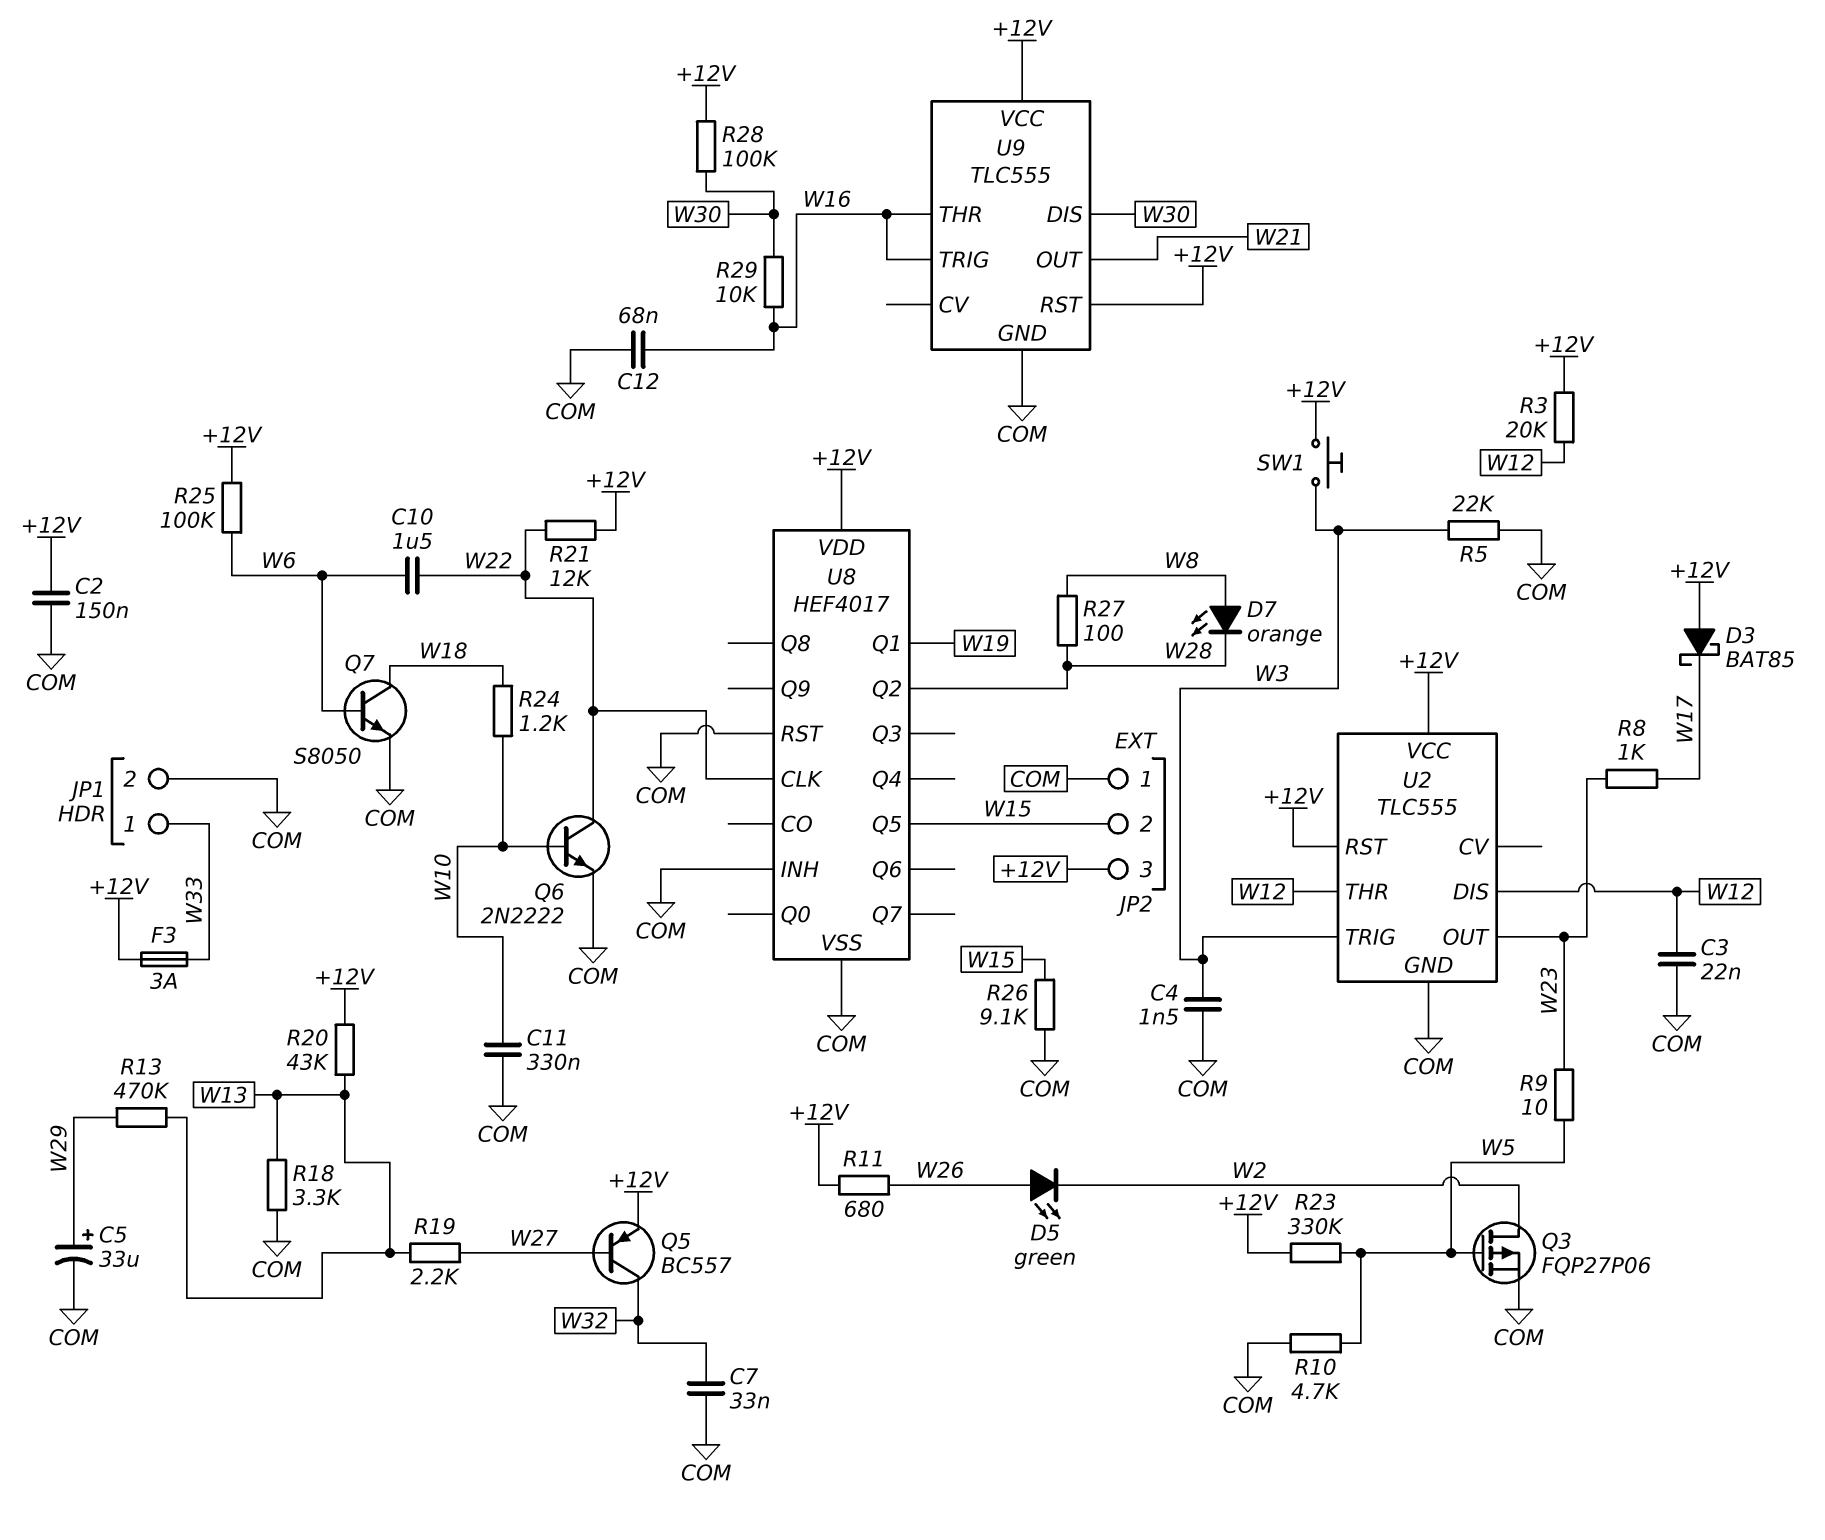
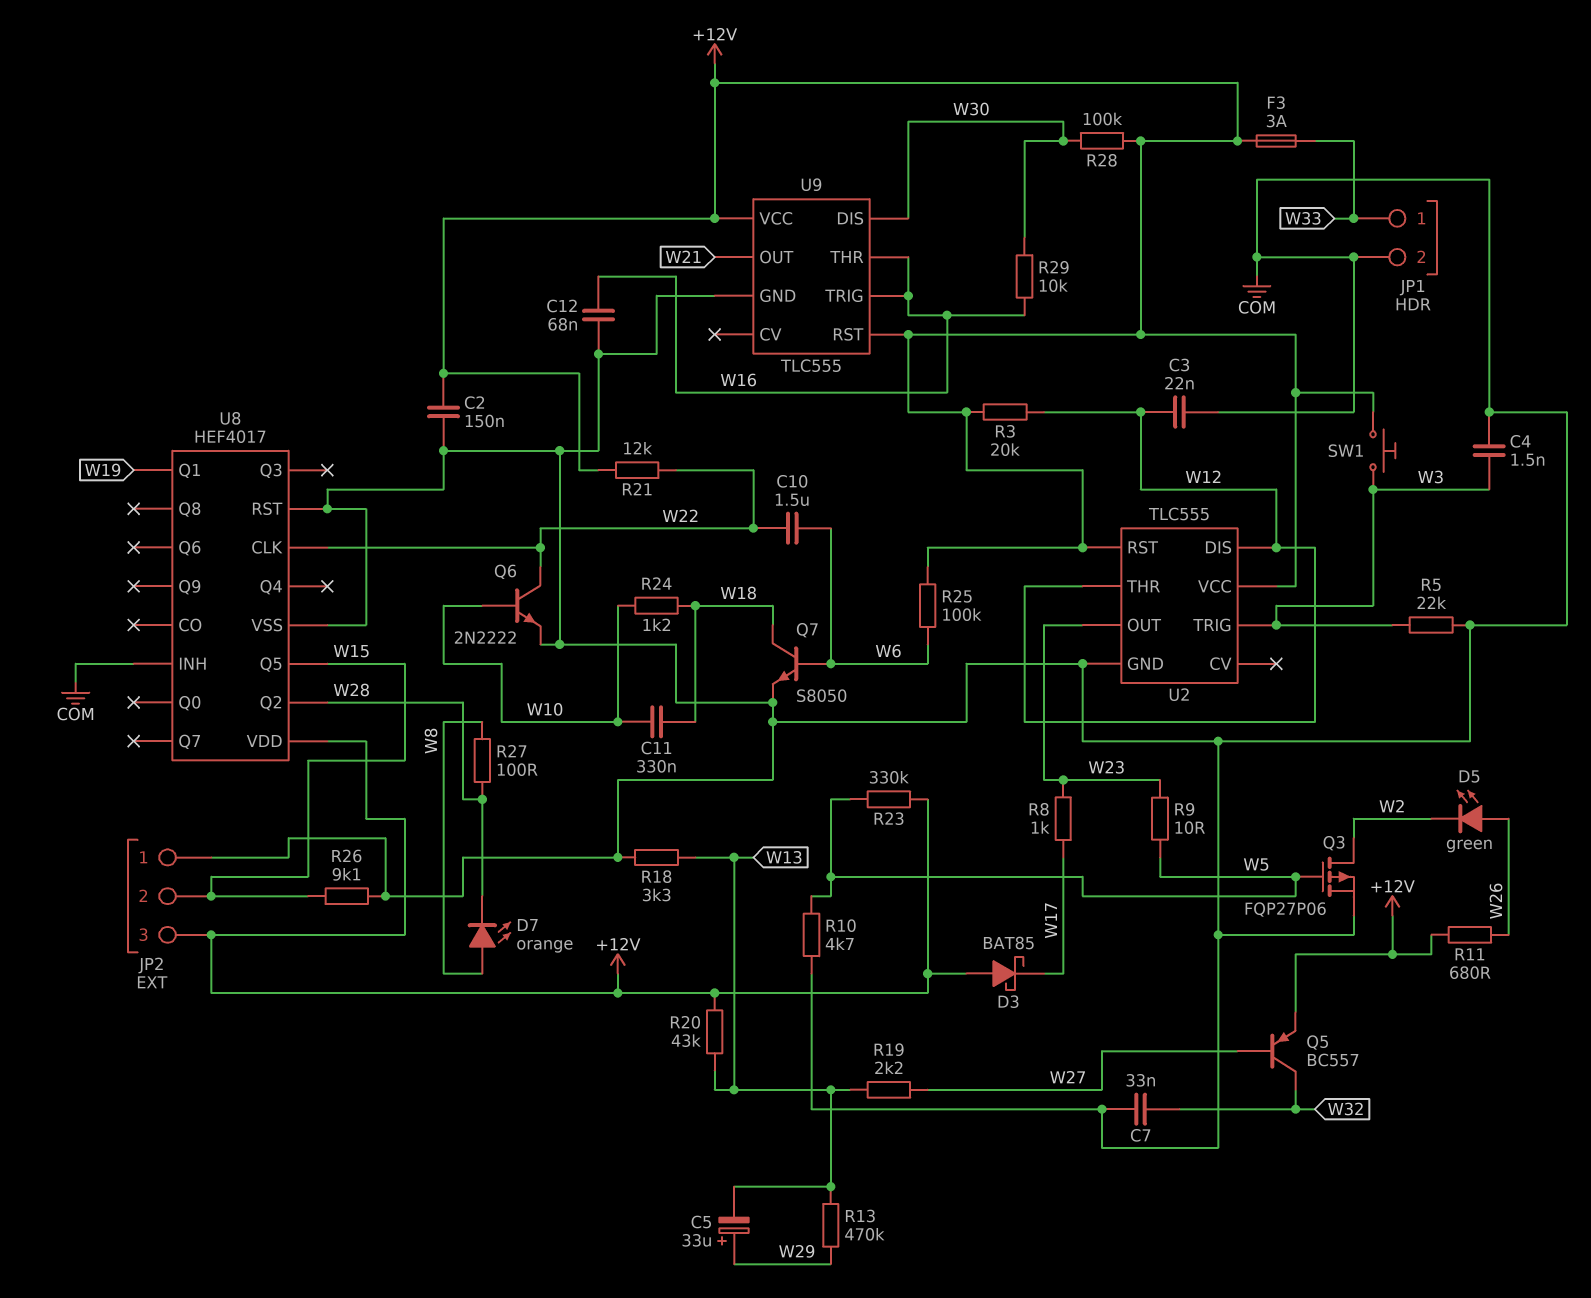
C5: 33uF (plus W29, minus COM) -> 33uF (plus W29, minus W13)
C11: 330nF (COM, W10) -> 330nF (W10, W18)

